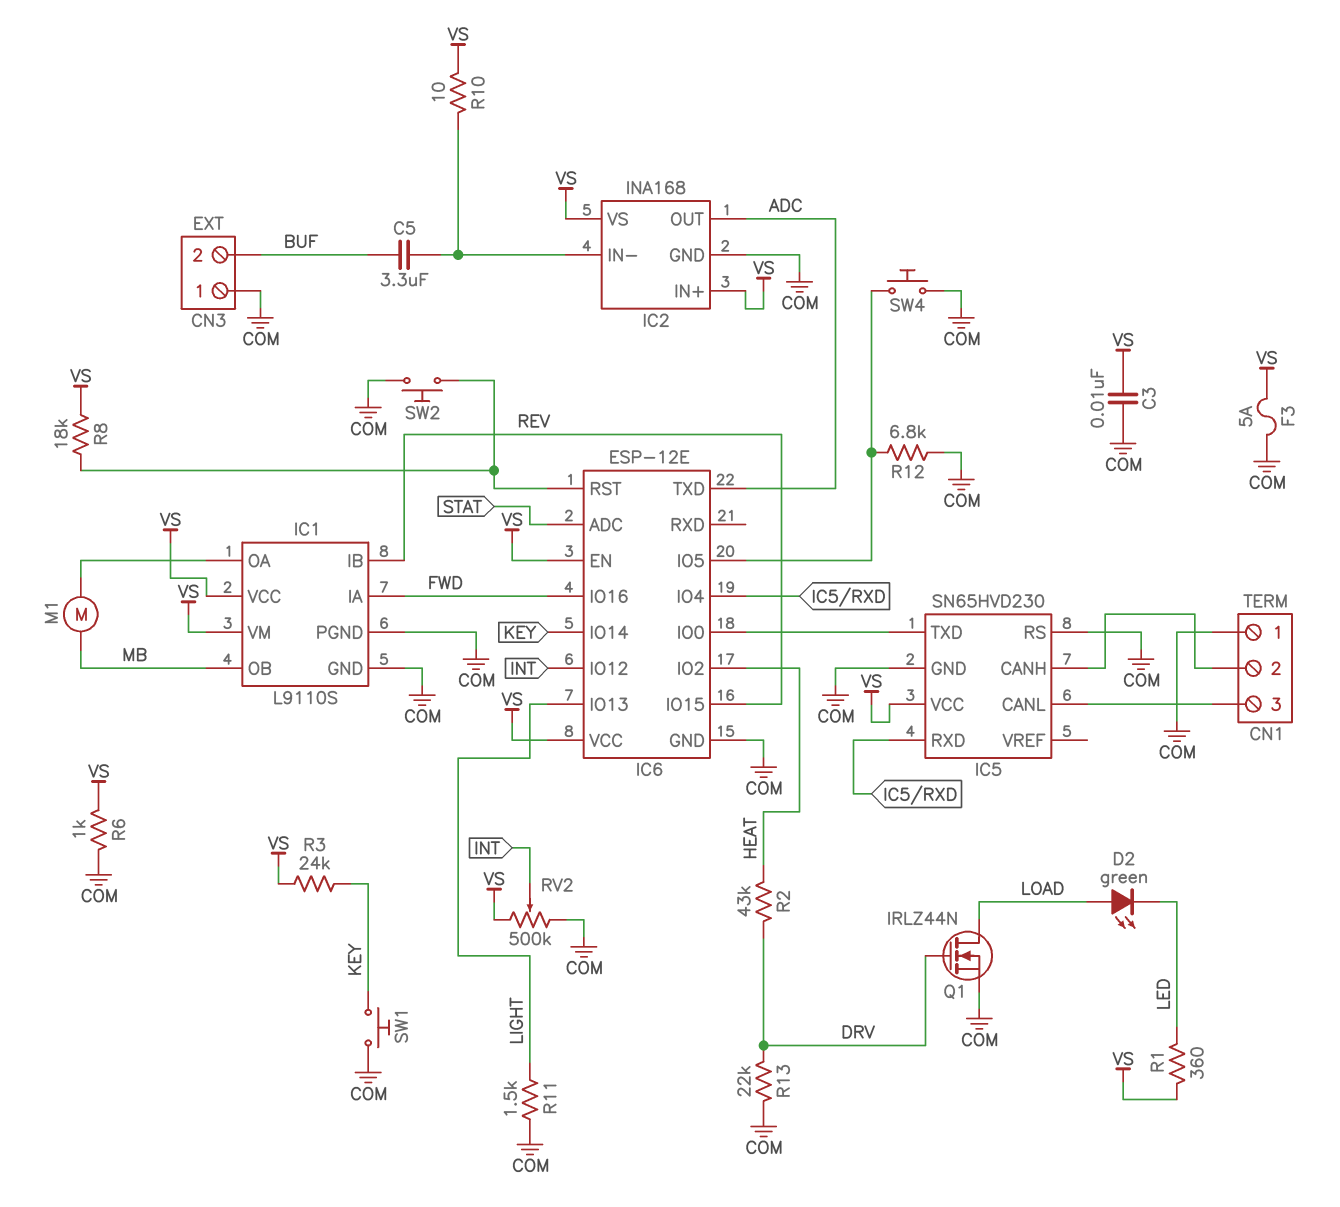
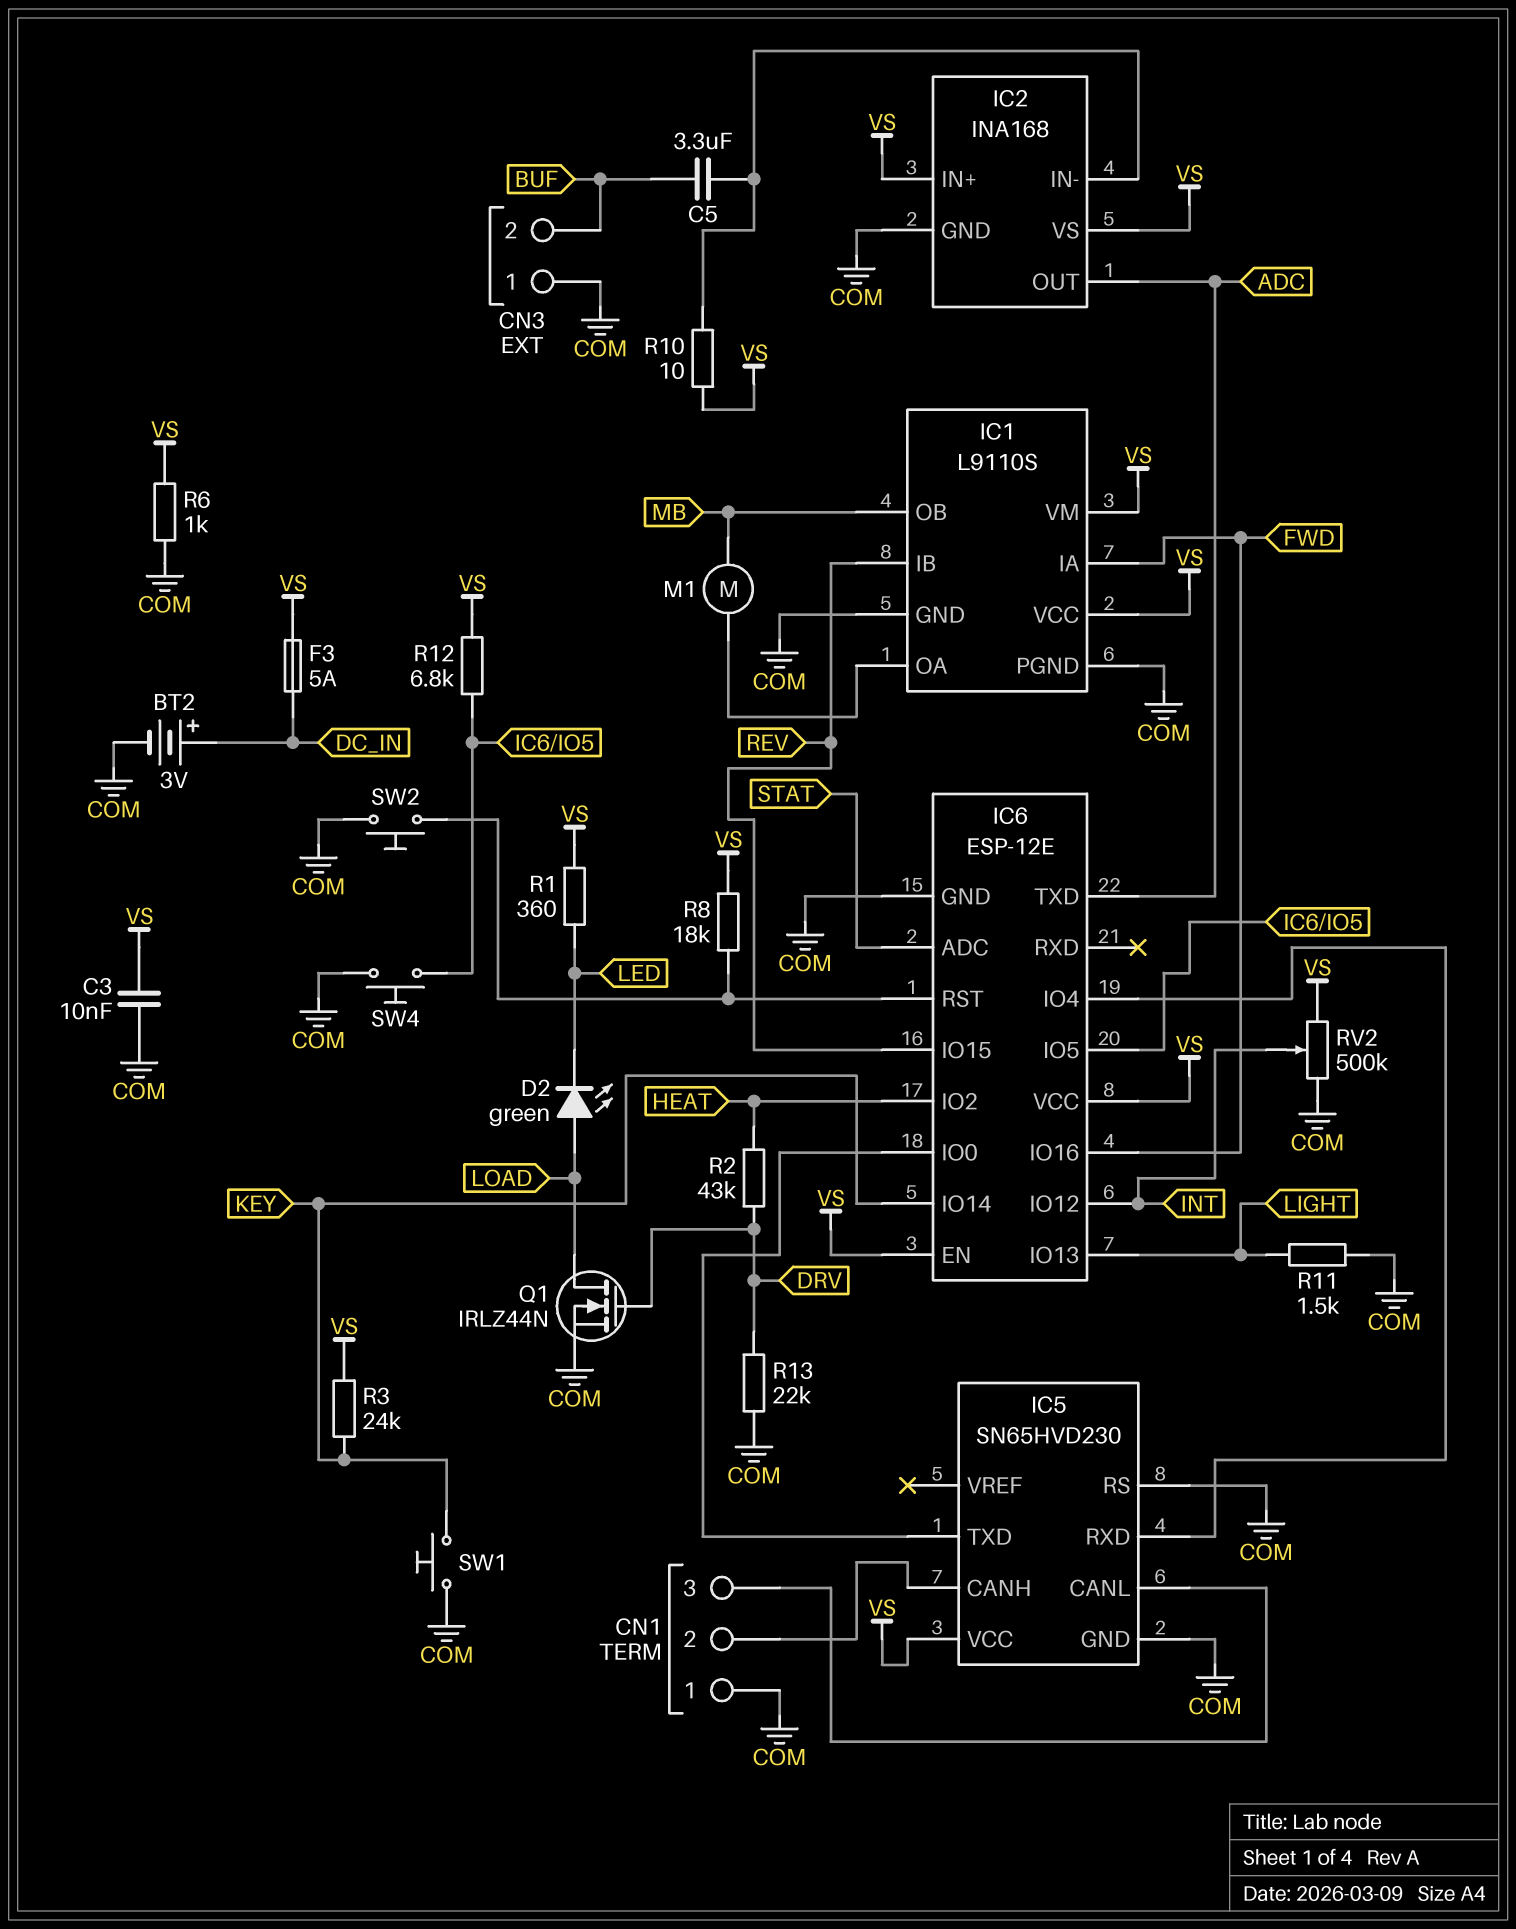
BT2: none -> 3V (plus DC_IN, minus COM)
F3: 5A (COM, VS) -> 5A (DC_IN, VS)
R12: 6.8k (COM, IC6/IO5) -> 6.8k (IC6/IO5, VS)

